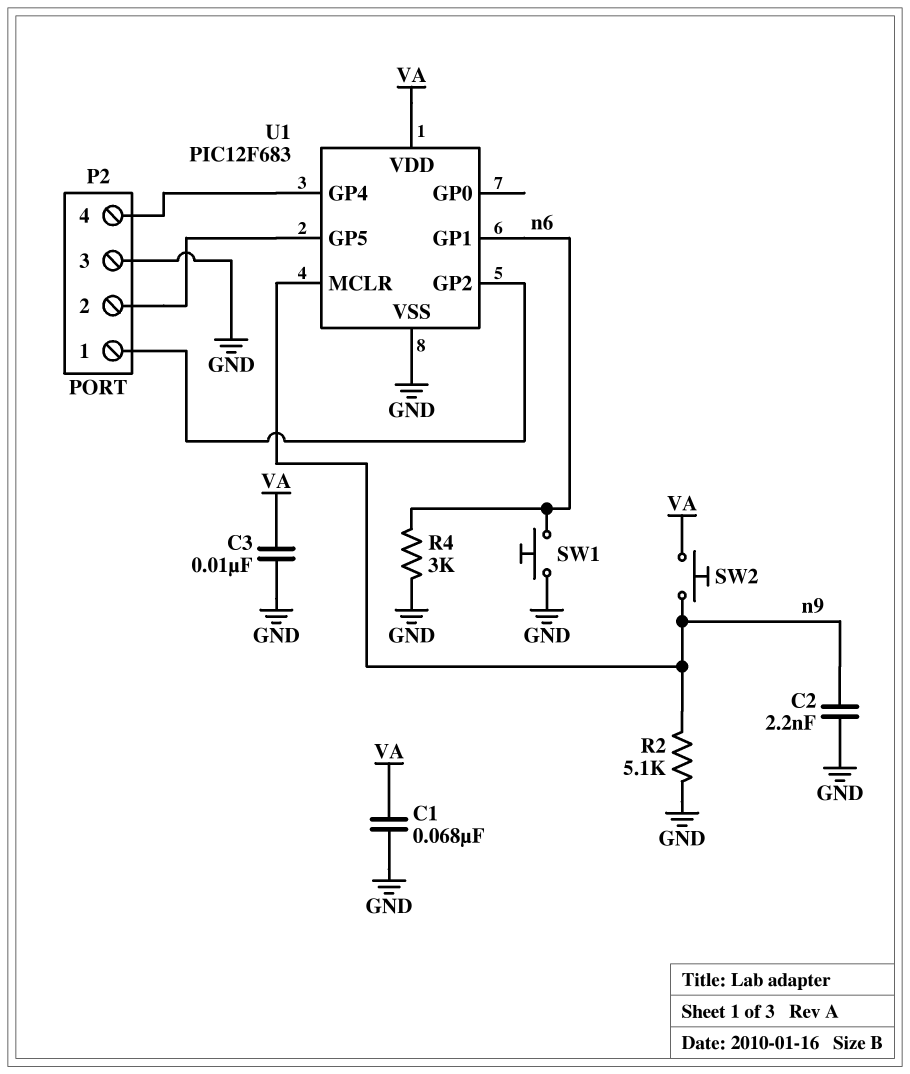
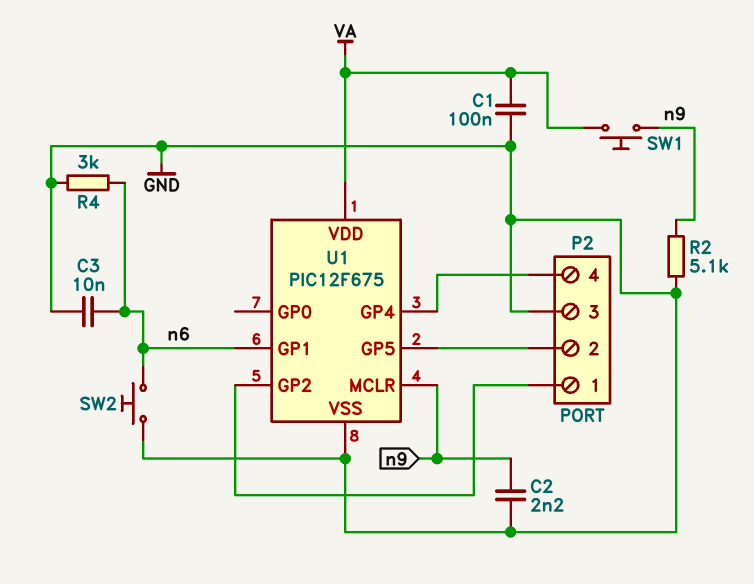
C1: 68nF (GND, VA) -> 100nF (GND, VA)
C3: 10nF (GND, VA) -> 10nF (GND, n6)
SW1: button (GND, n6) -> button (VA, n9)
SW2: button (VA, n9) -> button (GND, n6)
U1: PIC12F683 -> PIC12F675

